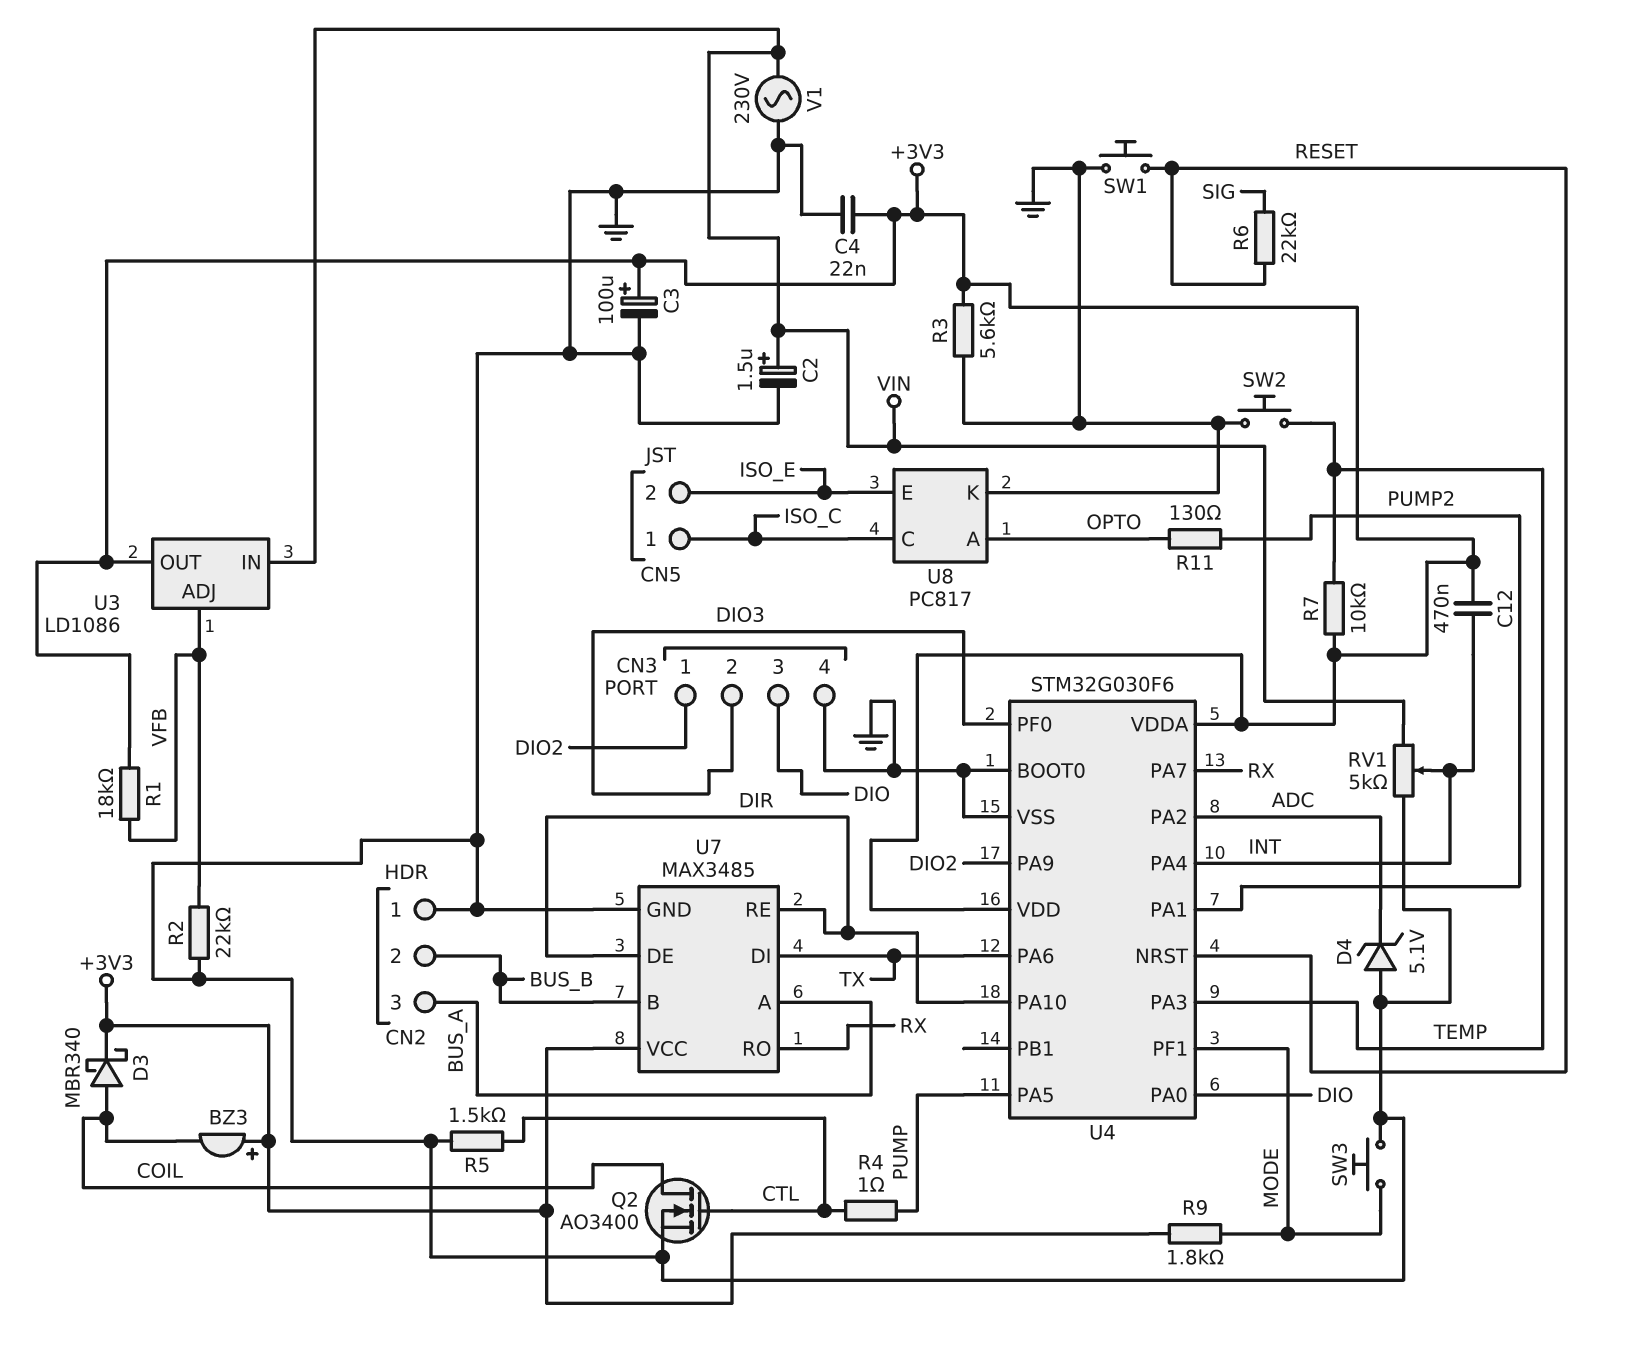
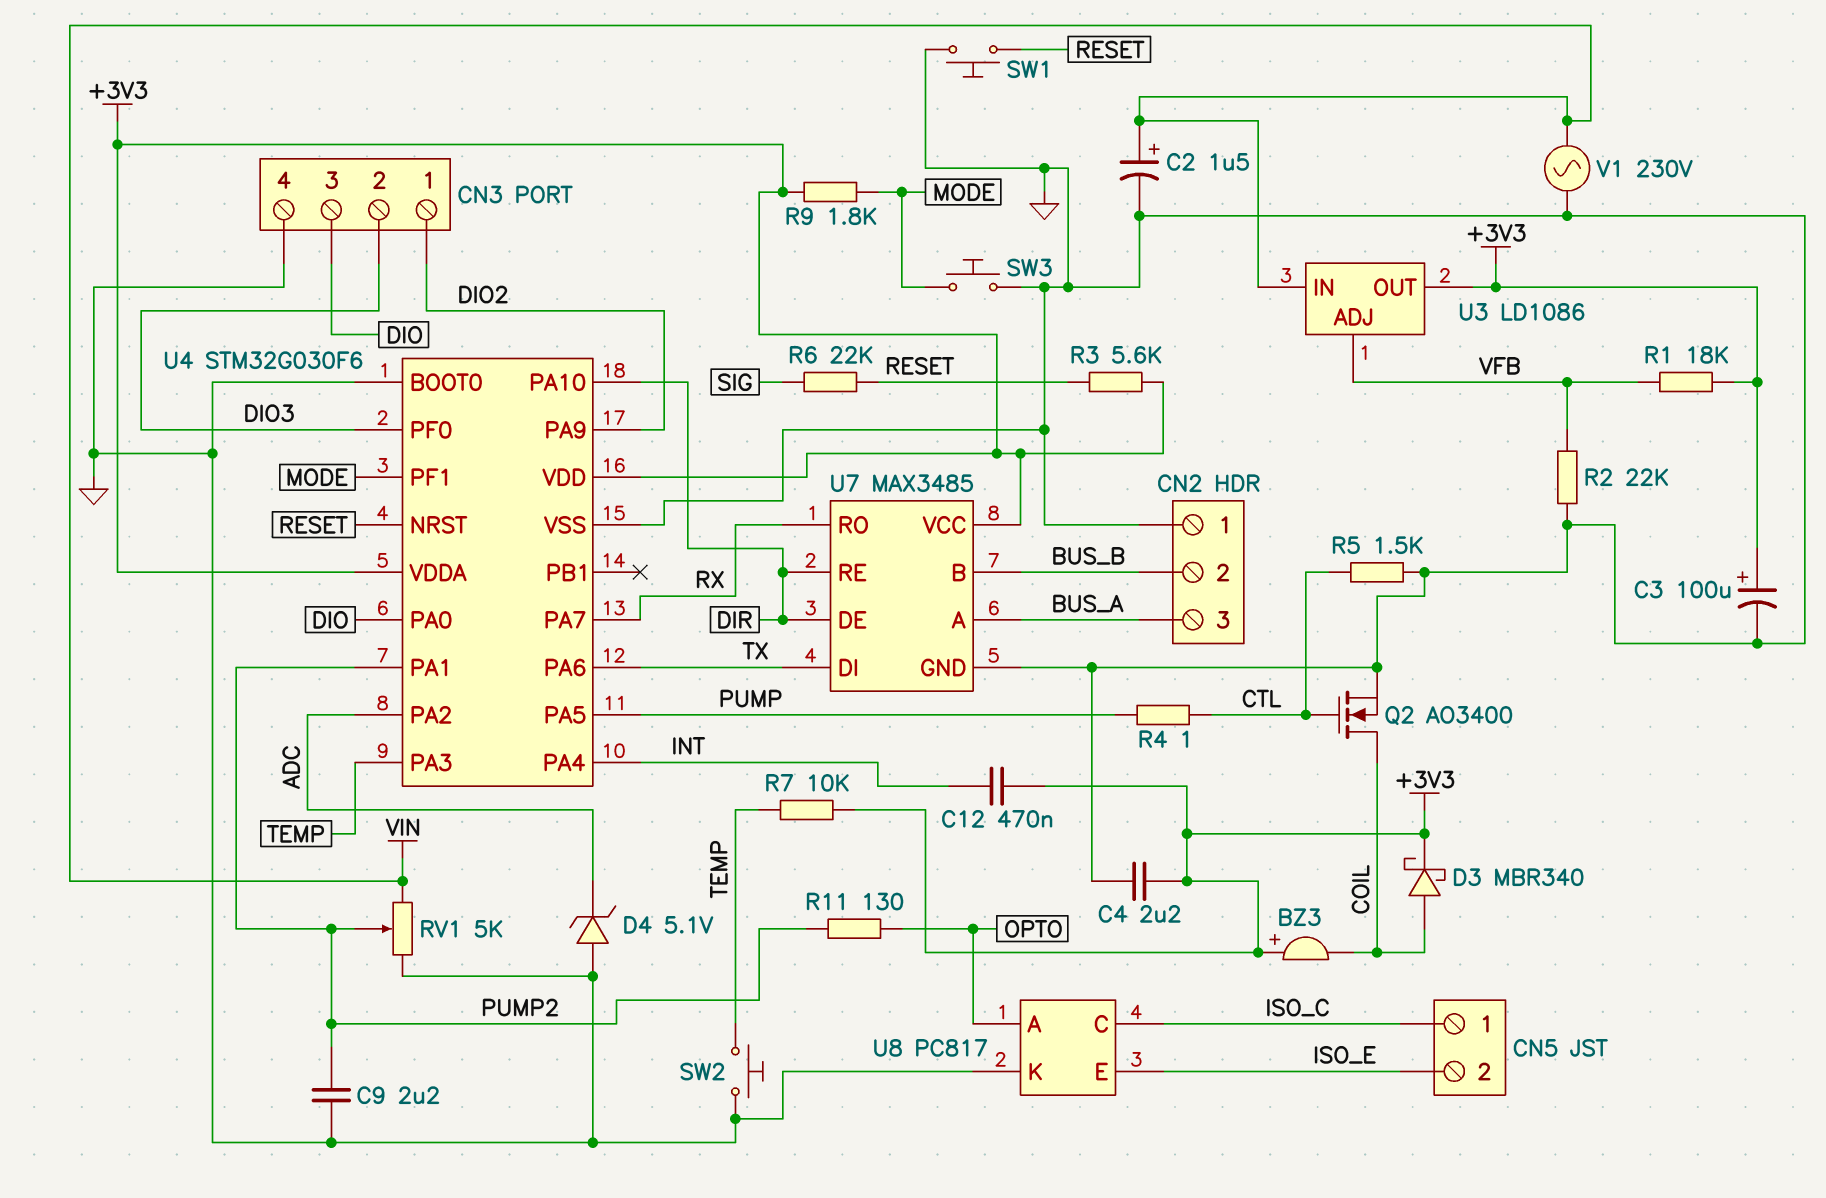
C4: 22nF (+3V3, GND) -> 2.2uF (+3V3, GND)
C9: none -> 2.2uF (GND, PUMP2)
R3: 5.6k (+3V3, GND) -> 5.6k (+3V3, RESET)
RV1: 5k (GND, VIN, wiper INT) -> 5k (GND, VIN, wiper PUMP2)

